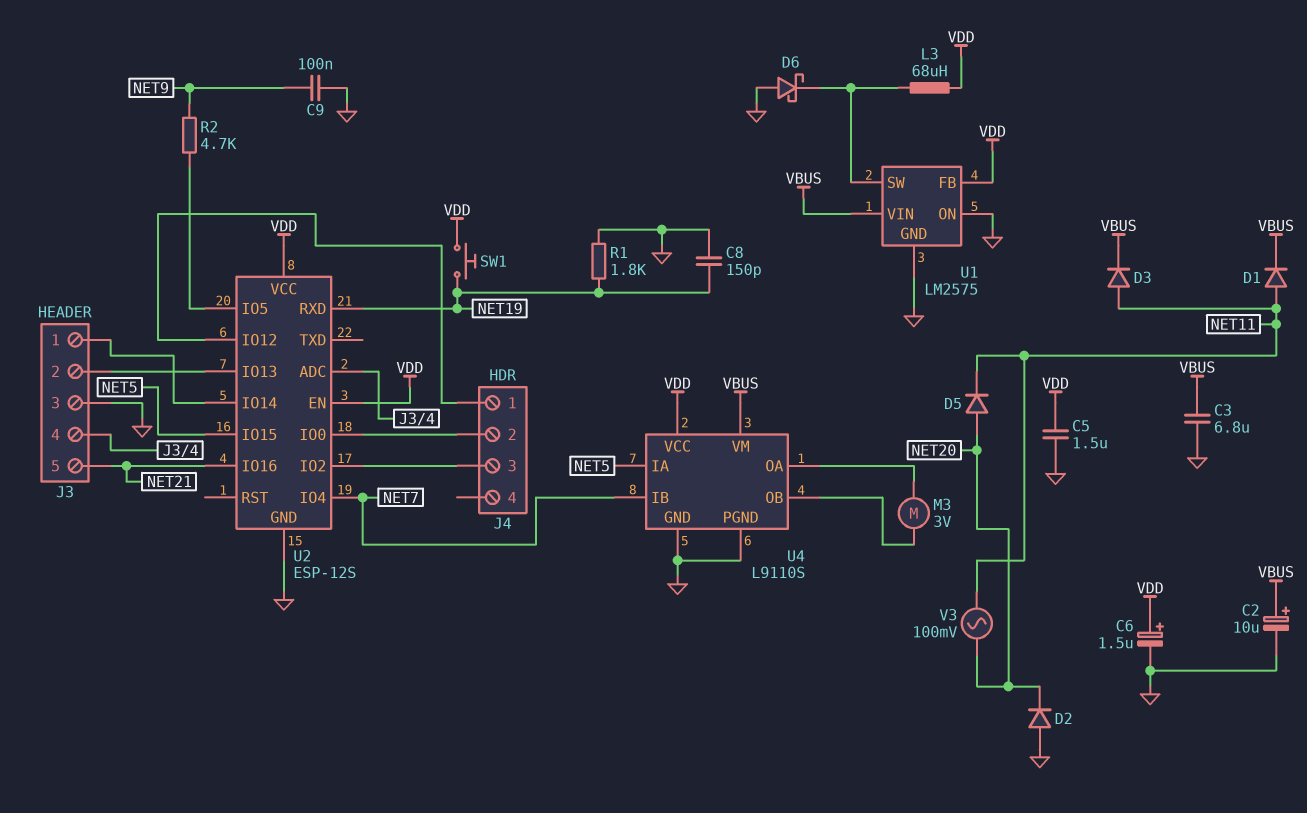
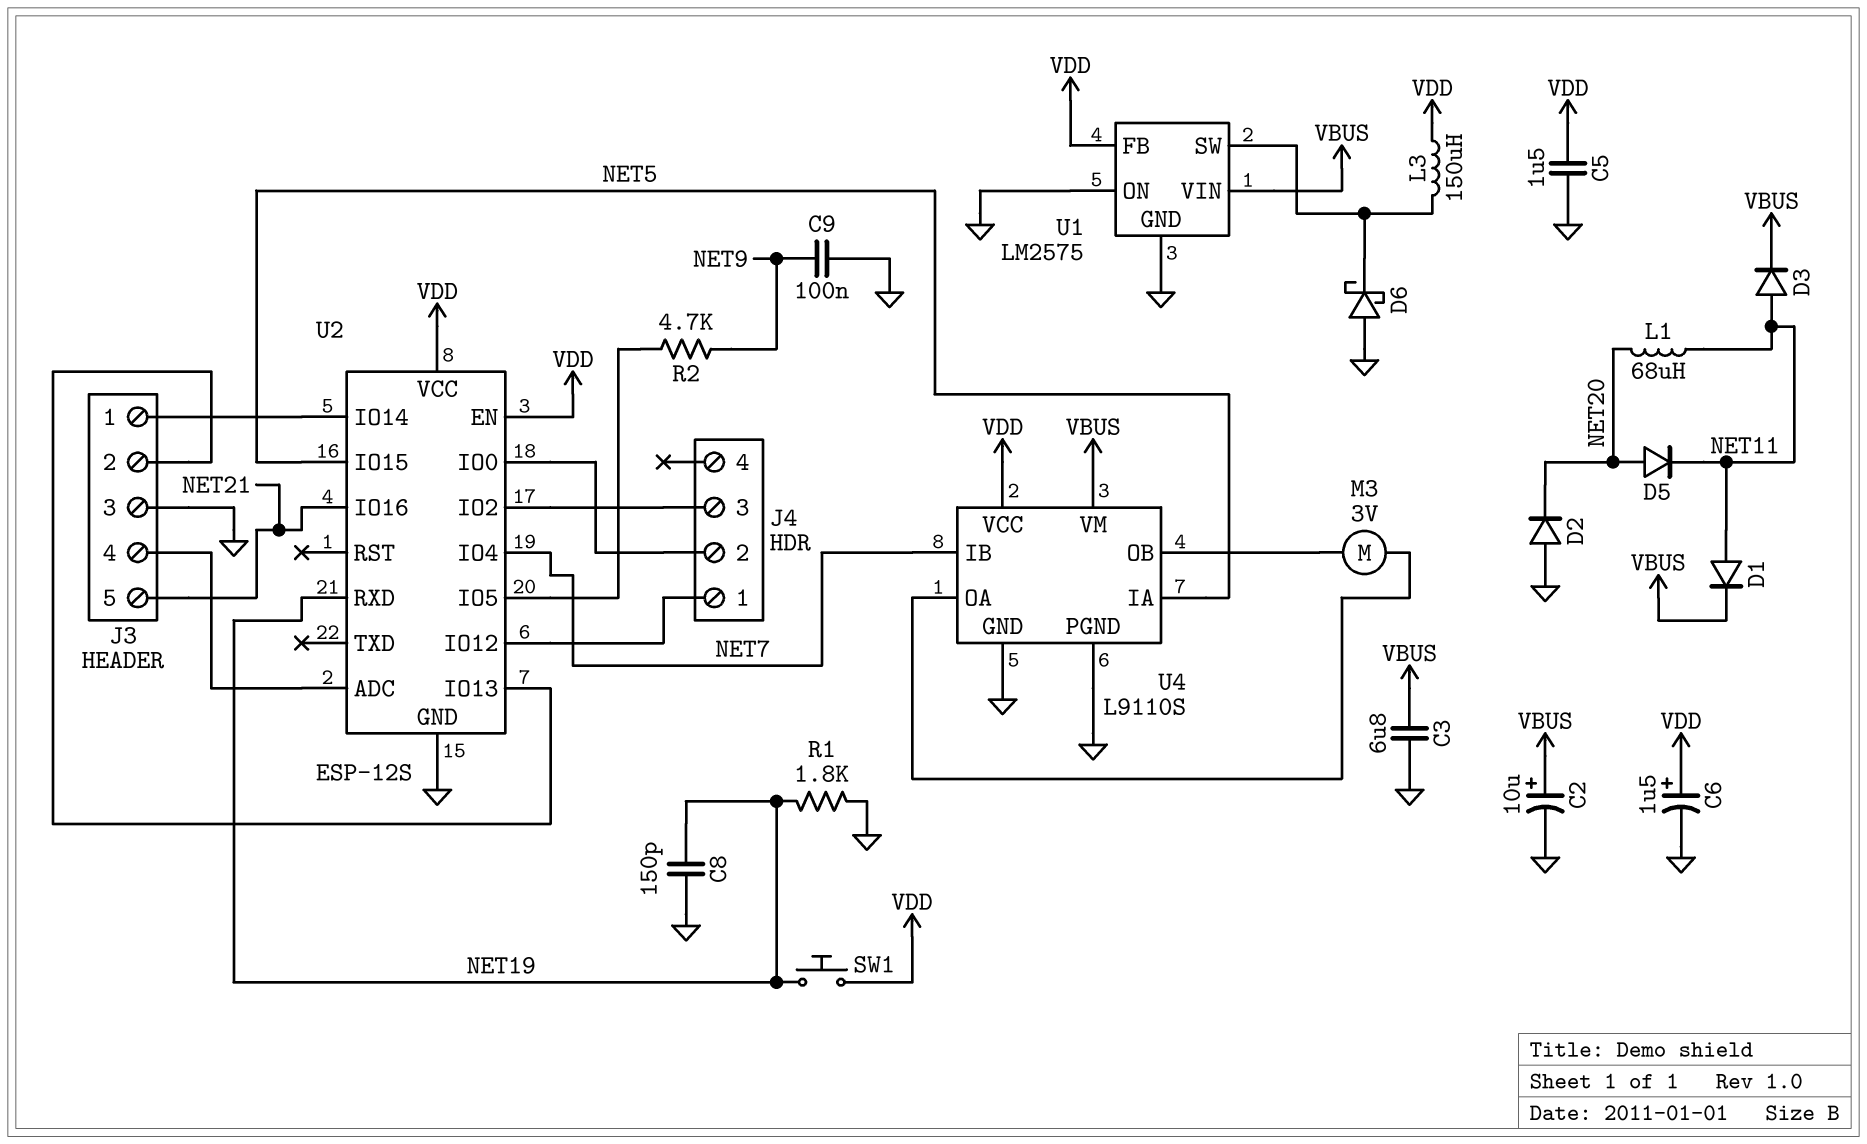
L1: none -> 68uH (NET11, NET20)
L3: 68uH (U1/SW, VDD) -> 150uH (U1/SW, VDD)
V3: AC 100mV (NET11, NET20) -> none

